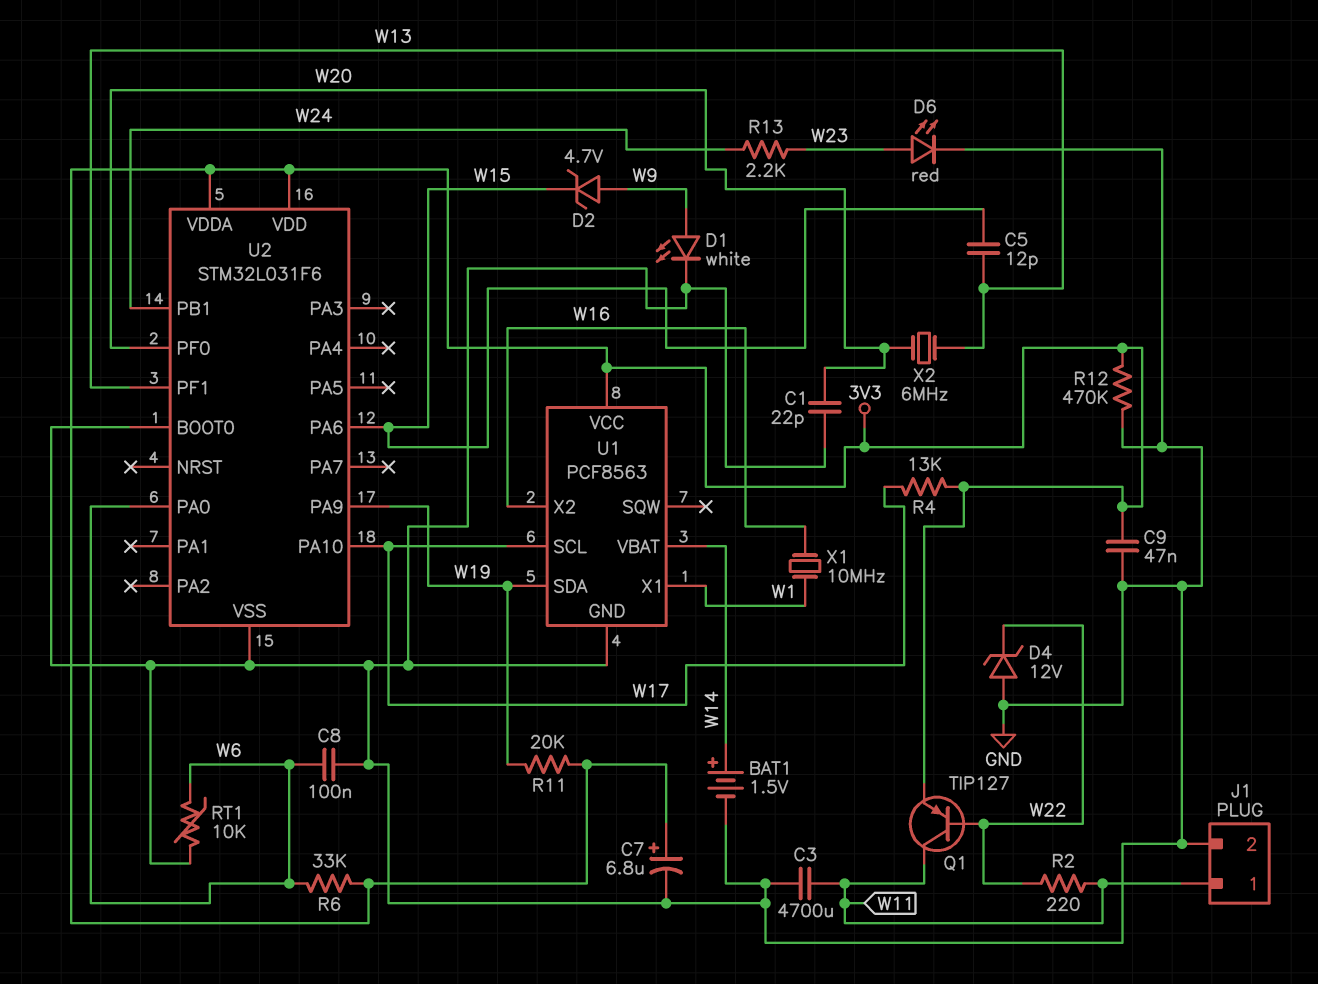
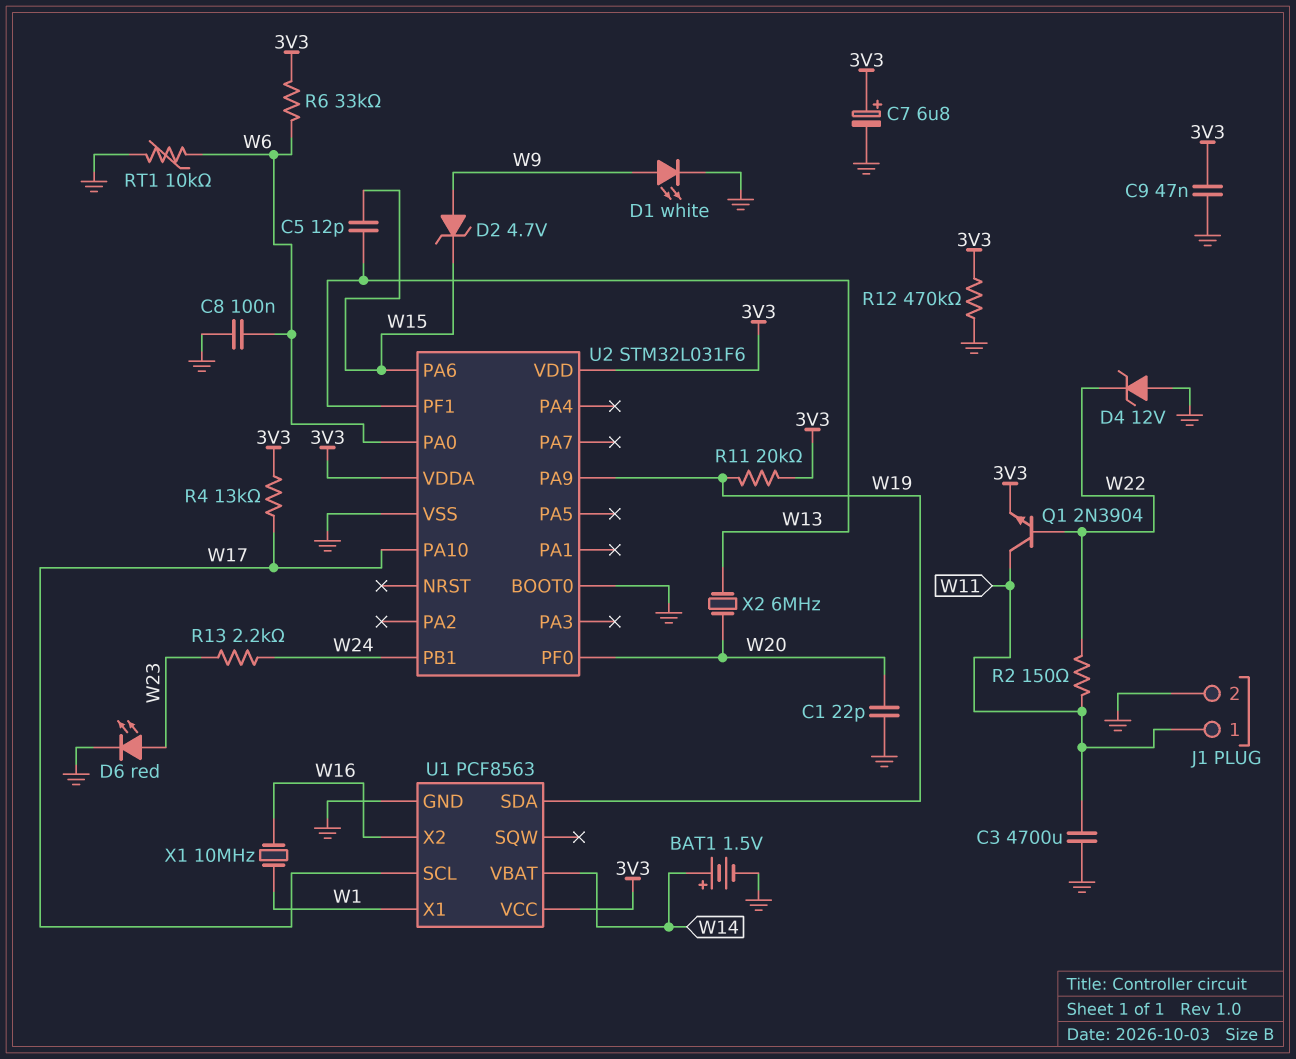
Q1: PNP TIP127 (B W22, C W11, E 3V3) -> NPN 2N3904 (B W22, C W11, E 3V3)
R2: 220 (W11, W22) -> 150 (W11, W22)

